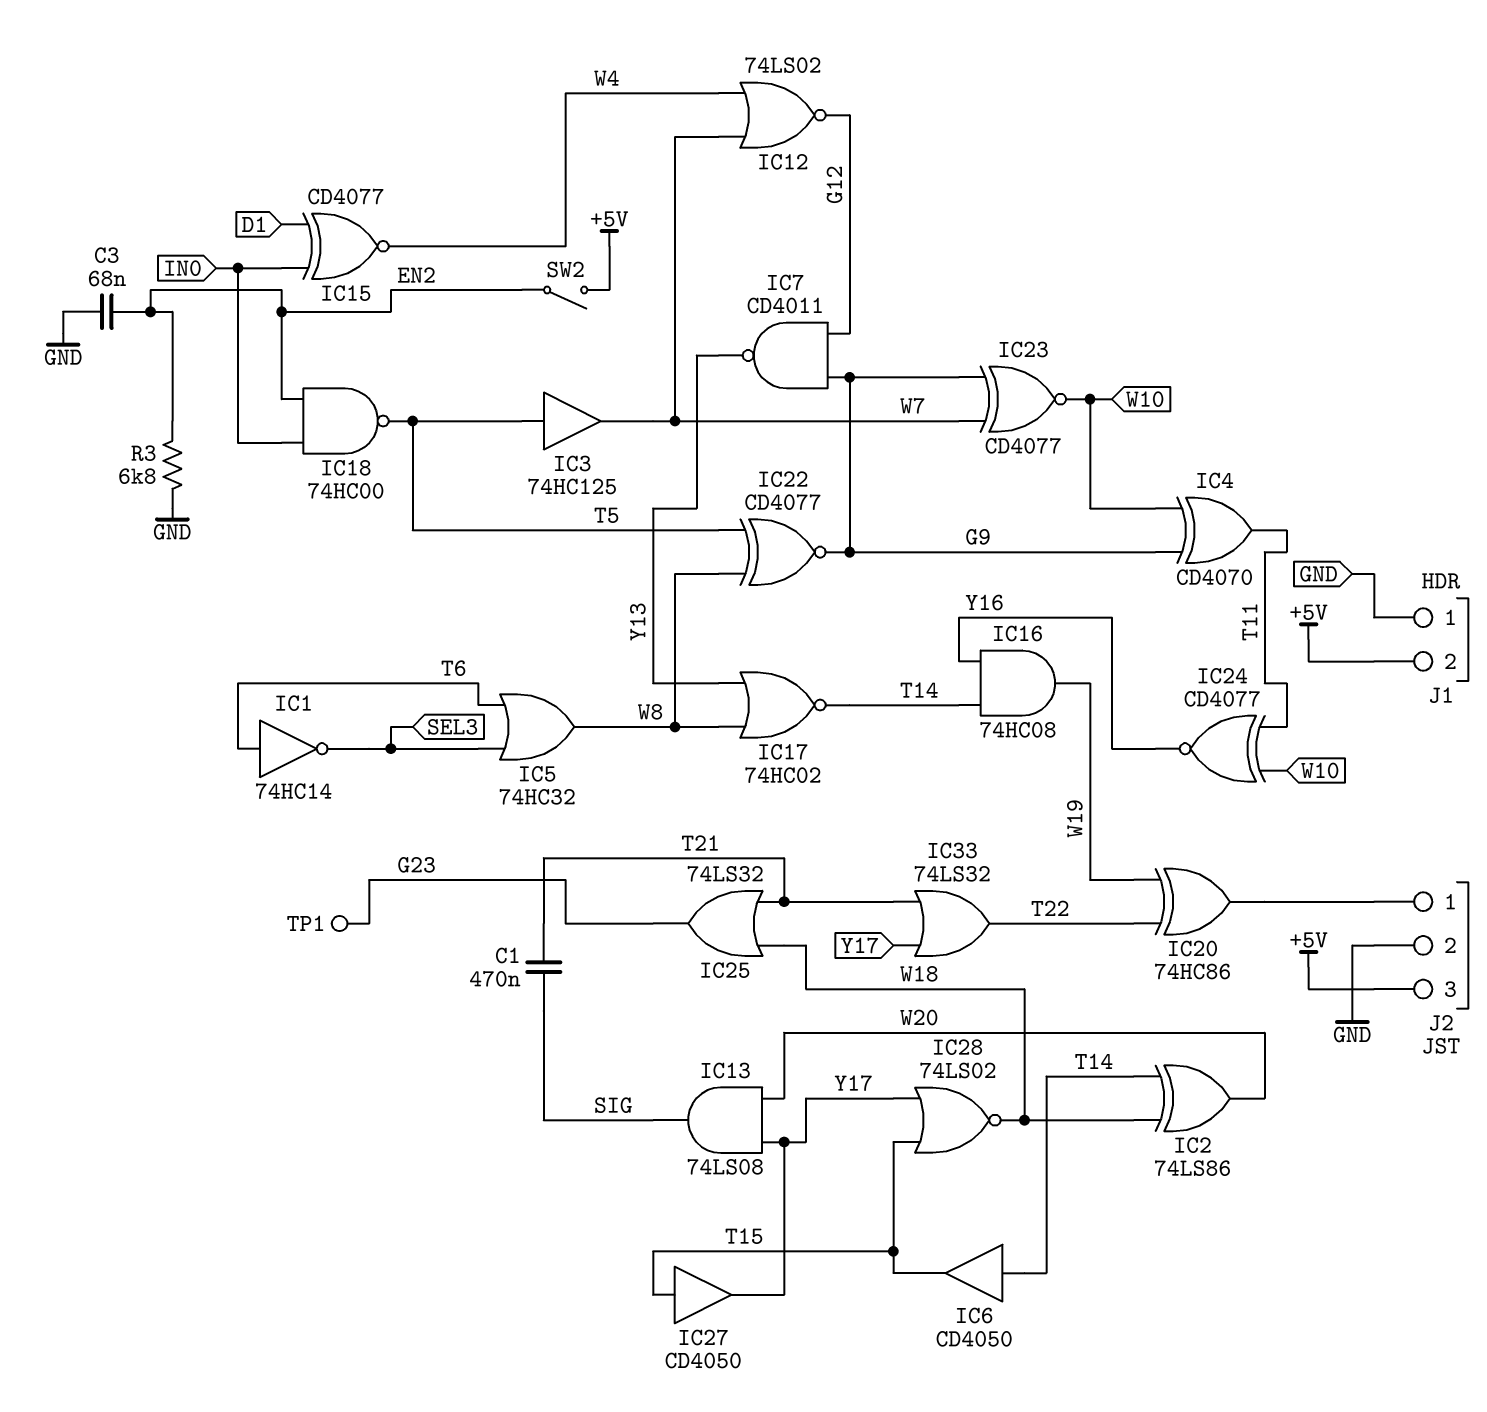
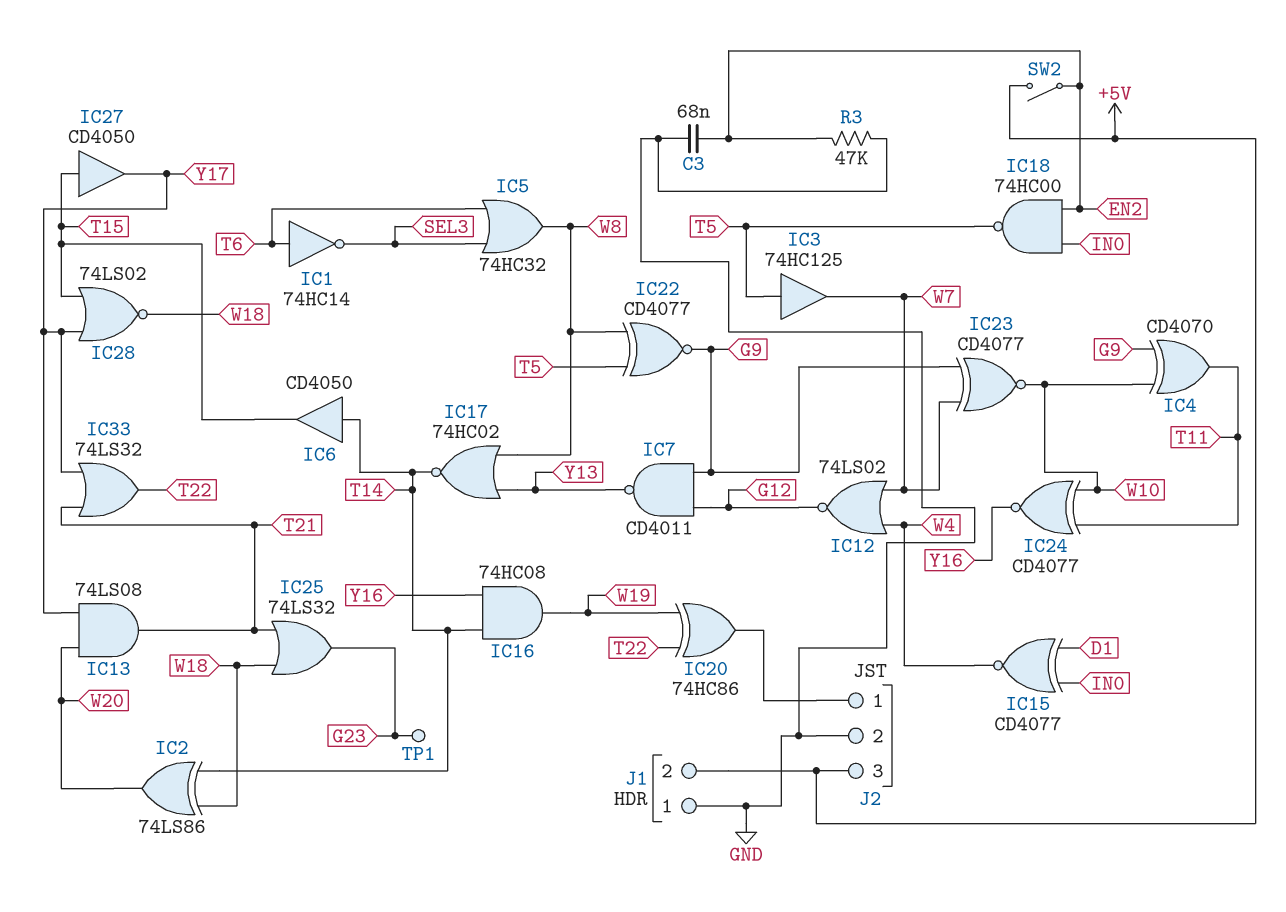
C1: 470nF (SIG, T21) -> none
IC13: AND 74LS08 (in W20, in Y17, out SIG) -> AND 74LS08 (in W20, in Y17, out T21)
R3: 6.8k (EN2, GND) -> 47k (EN2, GND)

